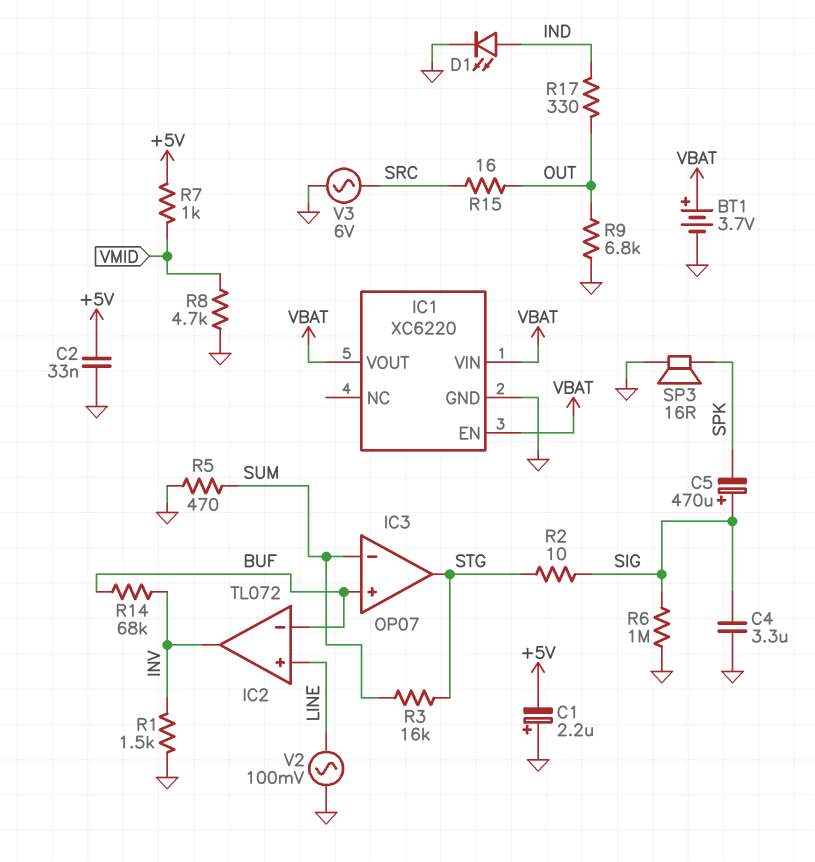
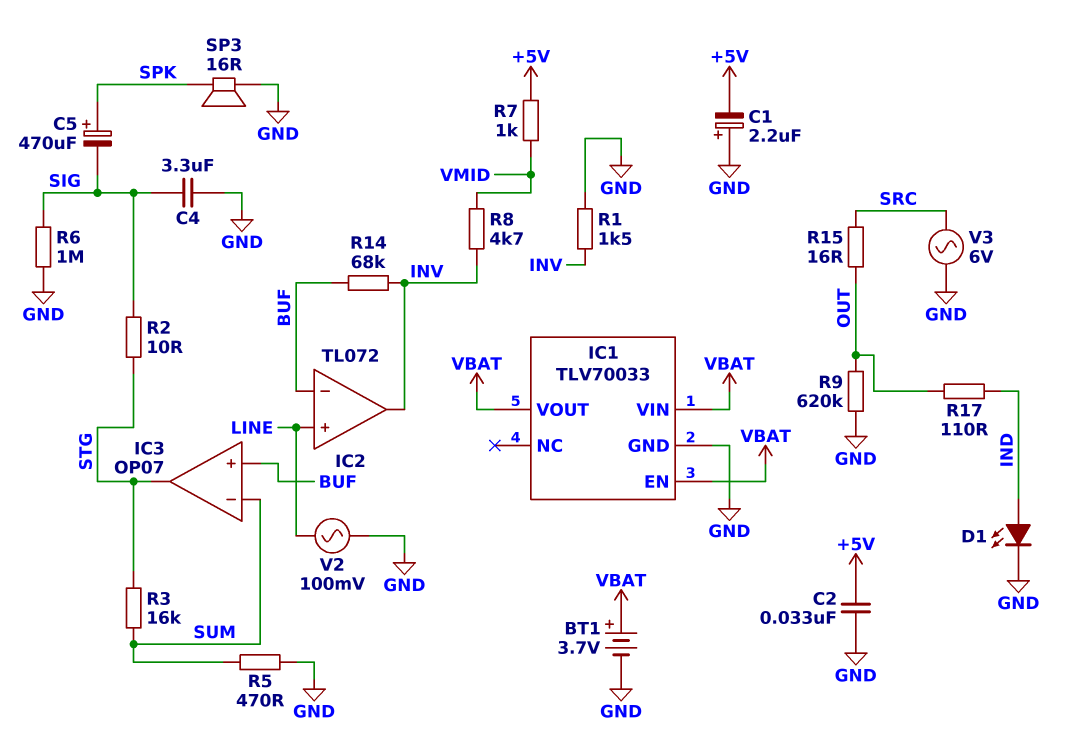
C5: 470uF (plus SIG, minus SPK) -> 470uF (plus SPK, minus SIG)
IC1: XC6220 -> TLV70033
R8: 4.7k (GND, VMID) -> 4.7k (INV, VMID)
R9: 6.8k (GND, OUT) -> 620k (GND, OUT)
R17: 330 (IND, OUT) -> 110 (IND, OUT)

